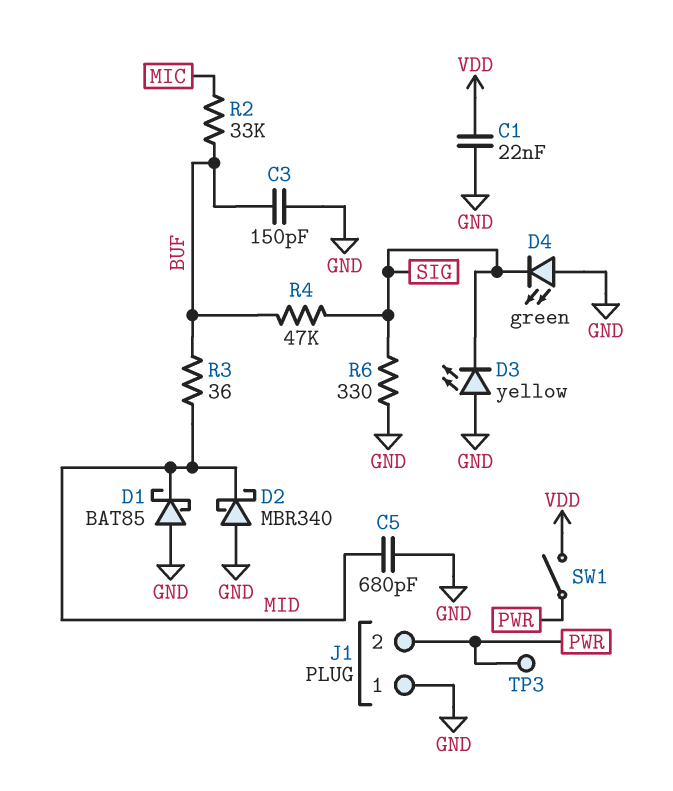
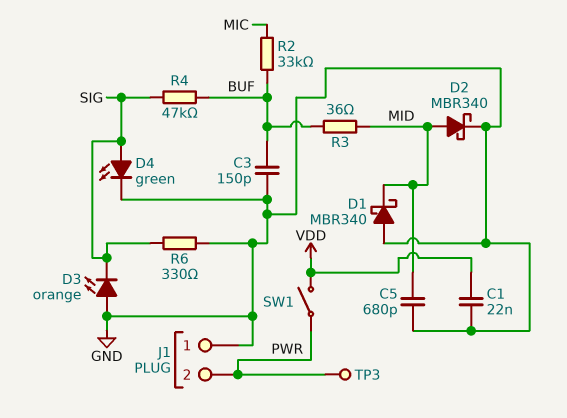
D1: schottky BAT85 (A GND, K MID) -> schottky MBR340 (A GND, K MID)
D2: schottky MBR340 (A GND, K MID) -> schottky MBR340 (A MID, K GND)
D3: LED yellow (A GND, K SIG) -> LED orange (A GND, K SIG)
D4: LED green (A GND, K SIG) -> LED green (A SIG, K GND)

